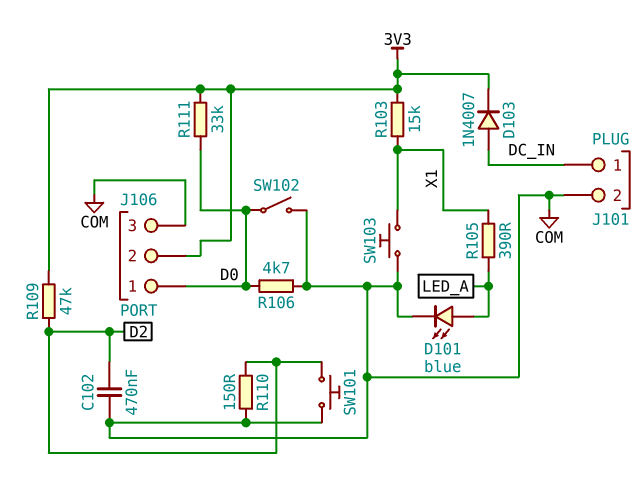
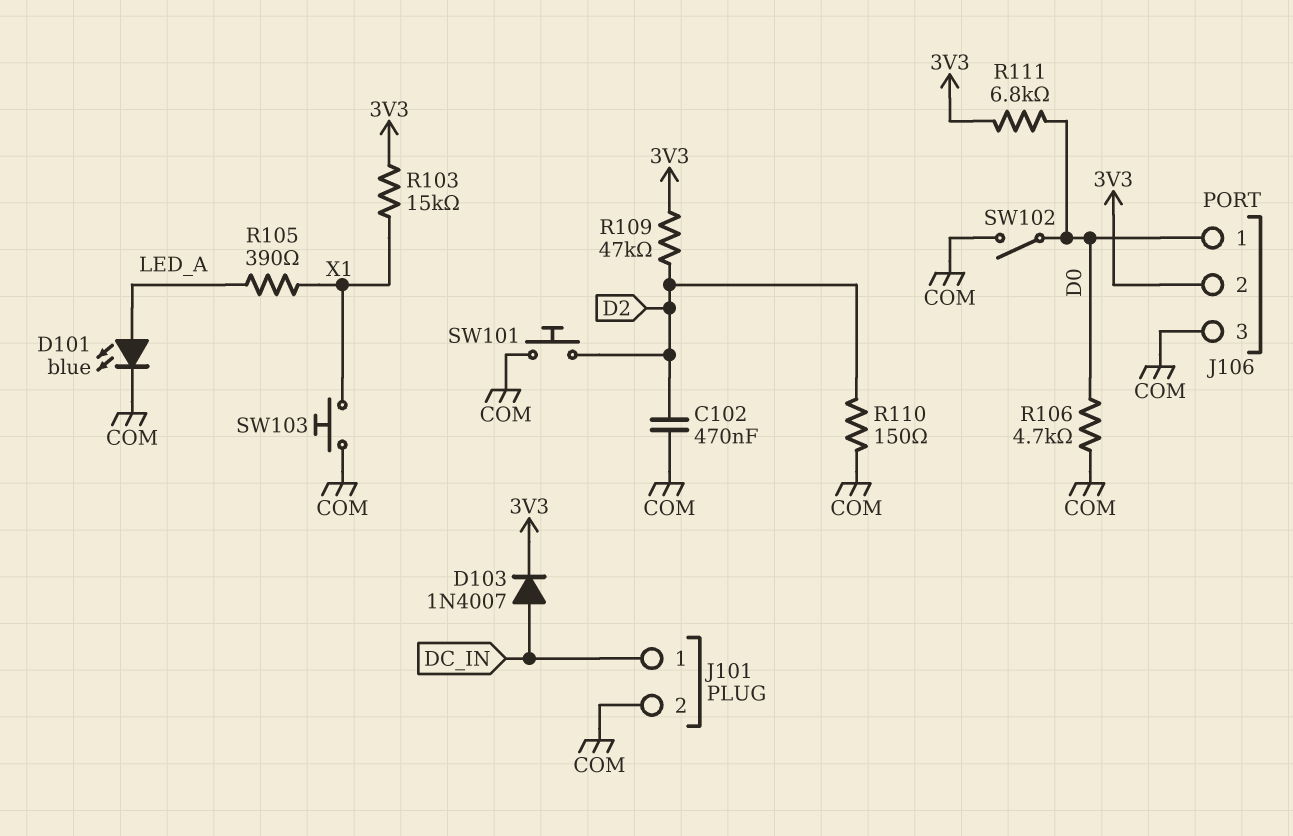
R111: 33k (3V3, D0) -> 6.8k (3V3, D0)

